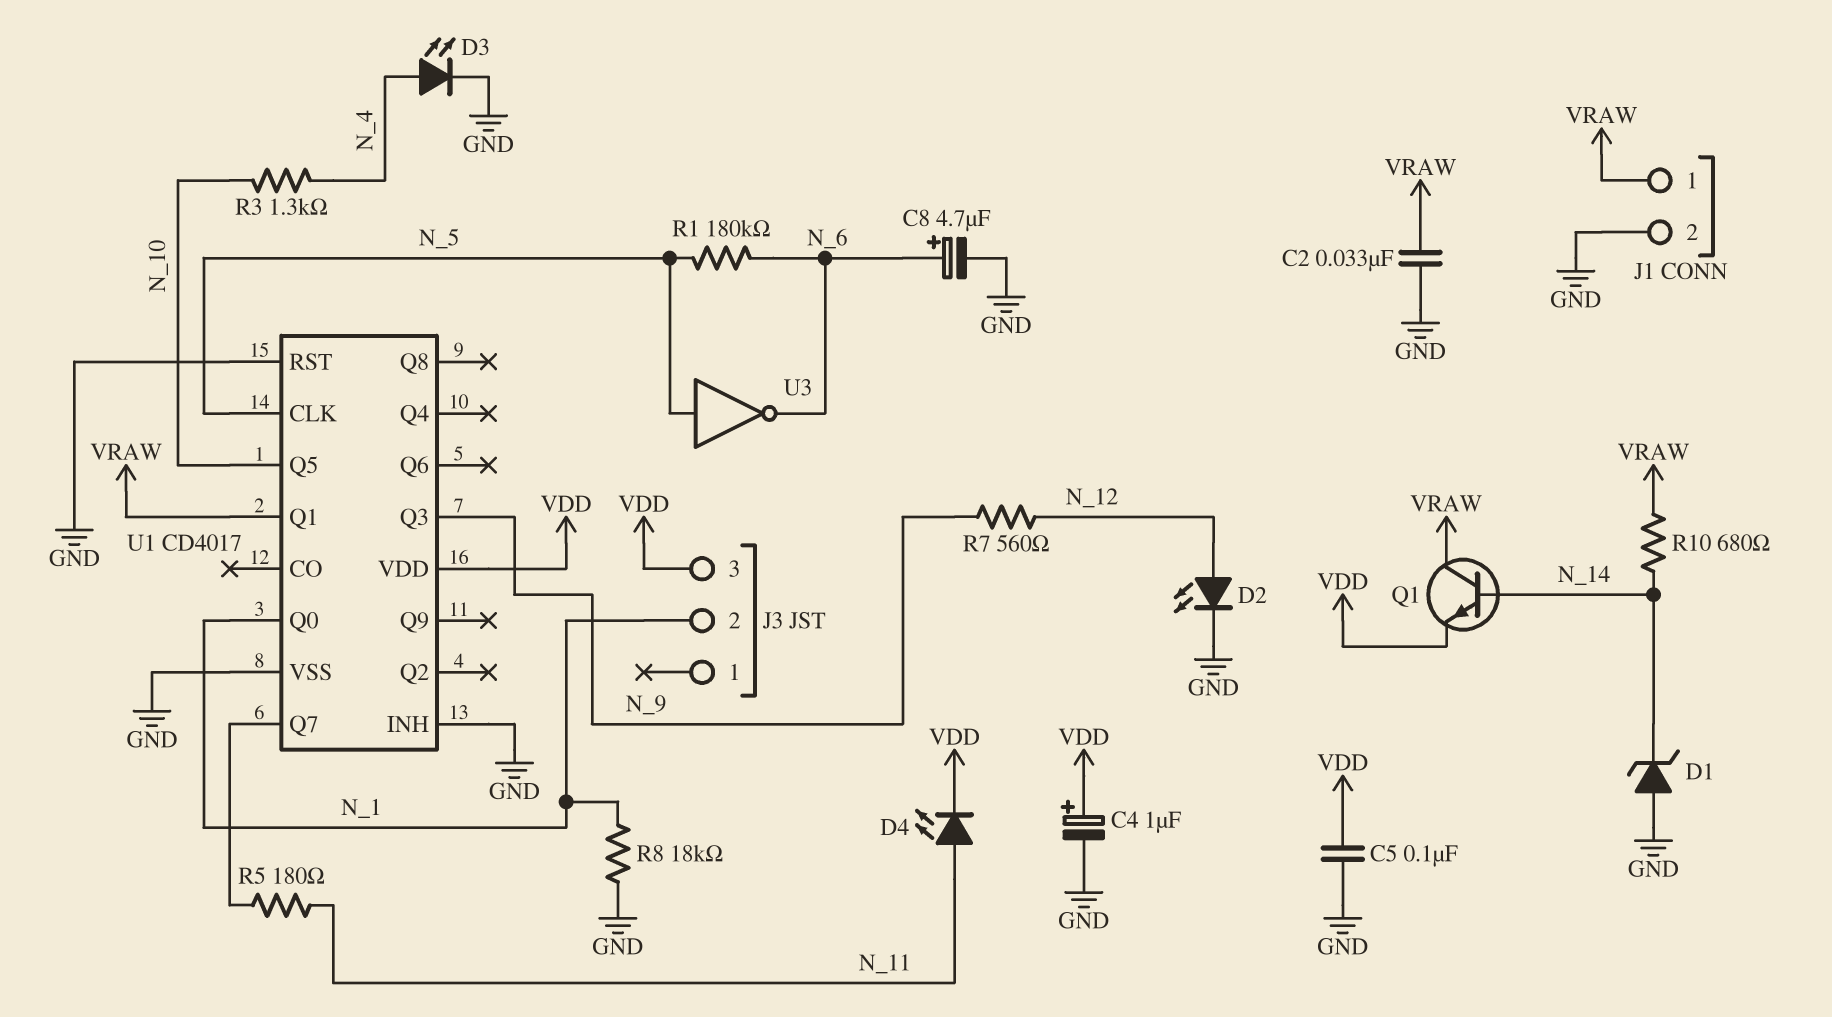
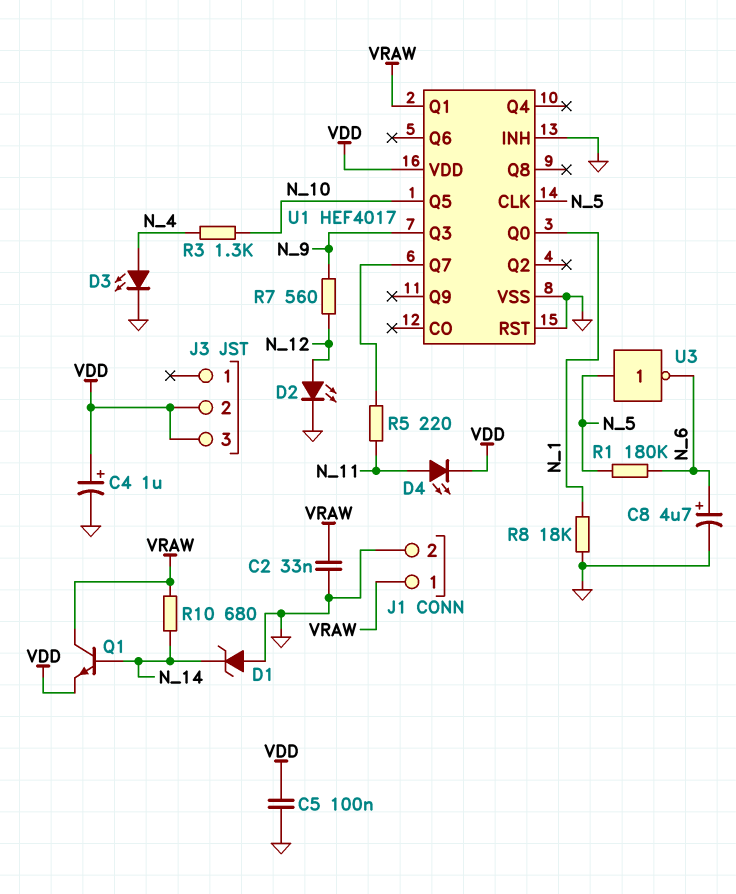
J3 pin 2: N_1 -> VDD
R5: 180 (N_11, U1/Q7) -> 220 (N_11, U1/Q7)
U1: CD4017 -> HEF4017

